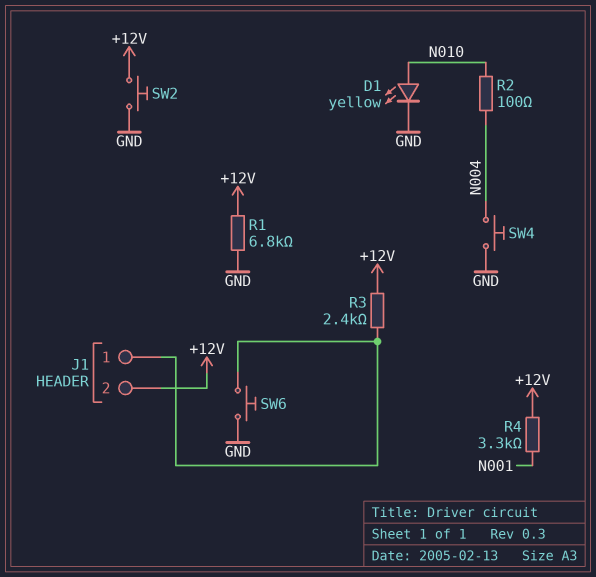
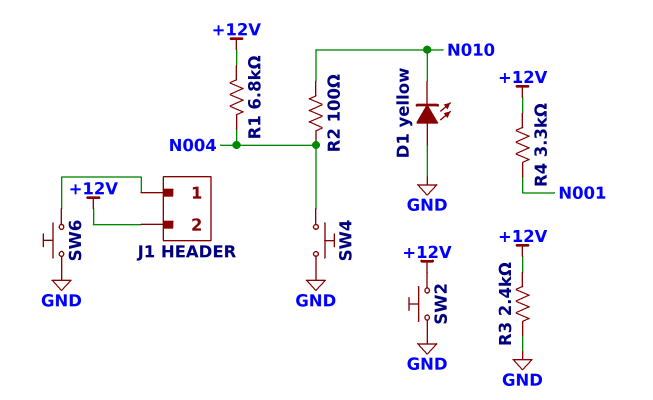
D1: LED yellow (A N010, K GND) -> LED yellow (A GND, K N010)
R1: 6.8k (+12V, GND) -> 6.8k (+12V, N004)
R3: 2.4k (+12V, J1/1) -> 2.4k (+12V, GND)

